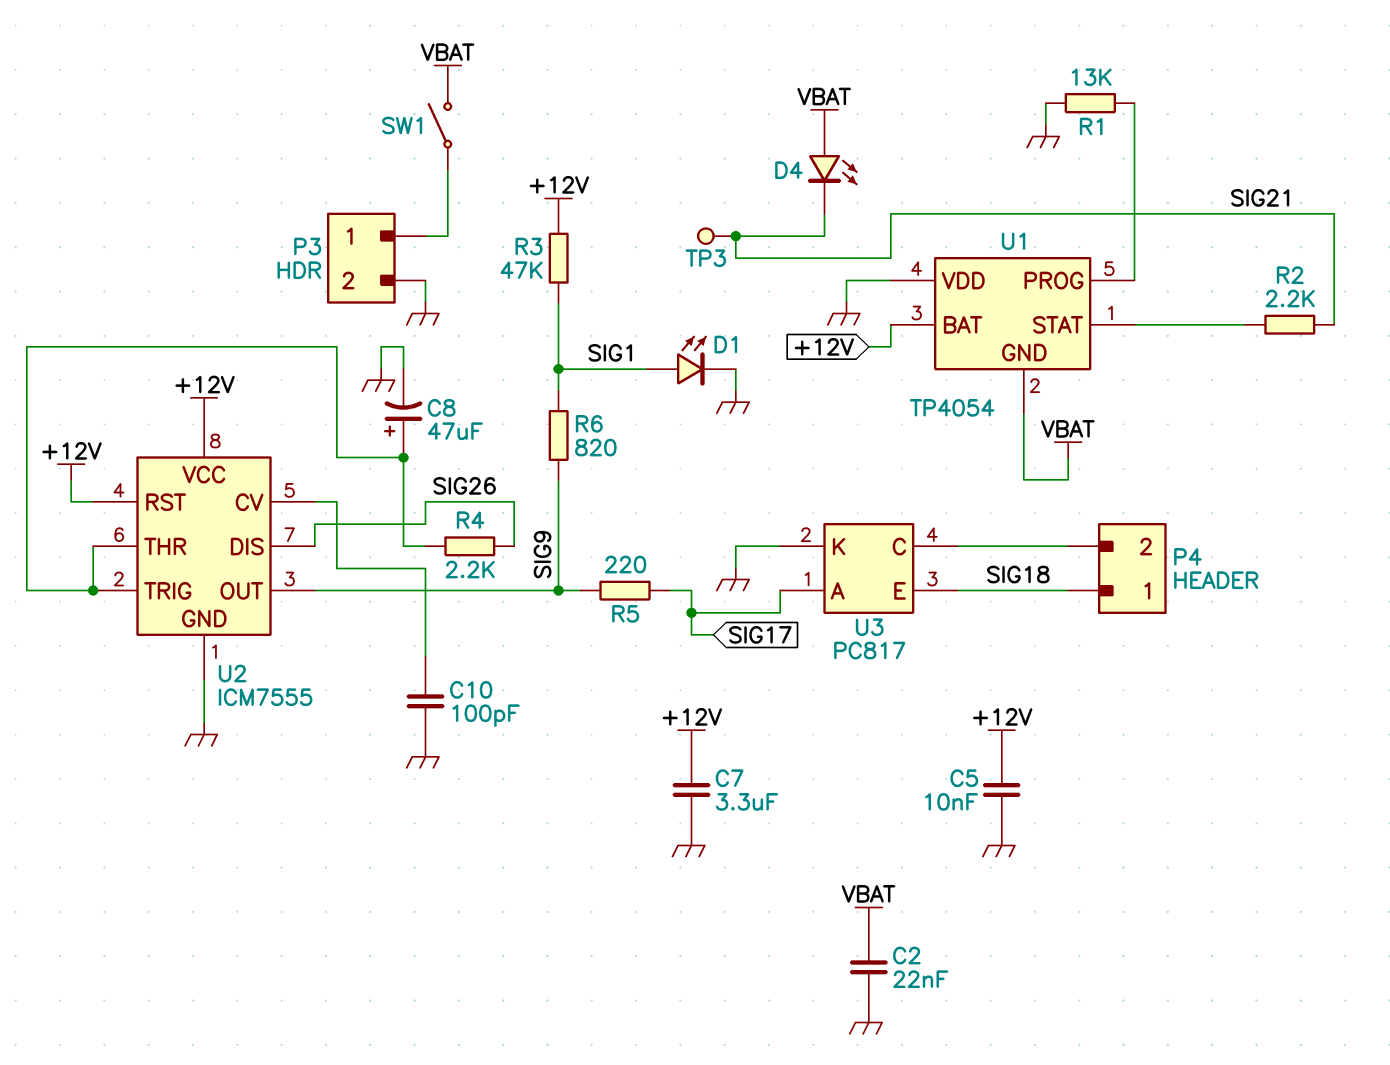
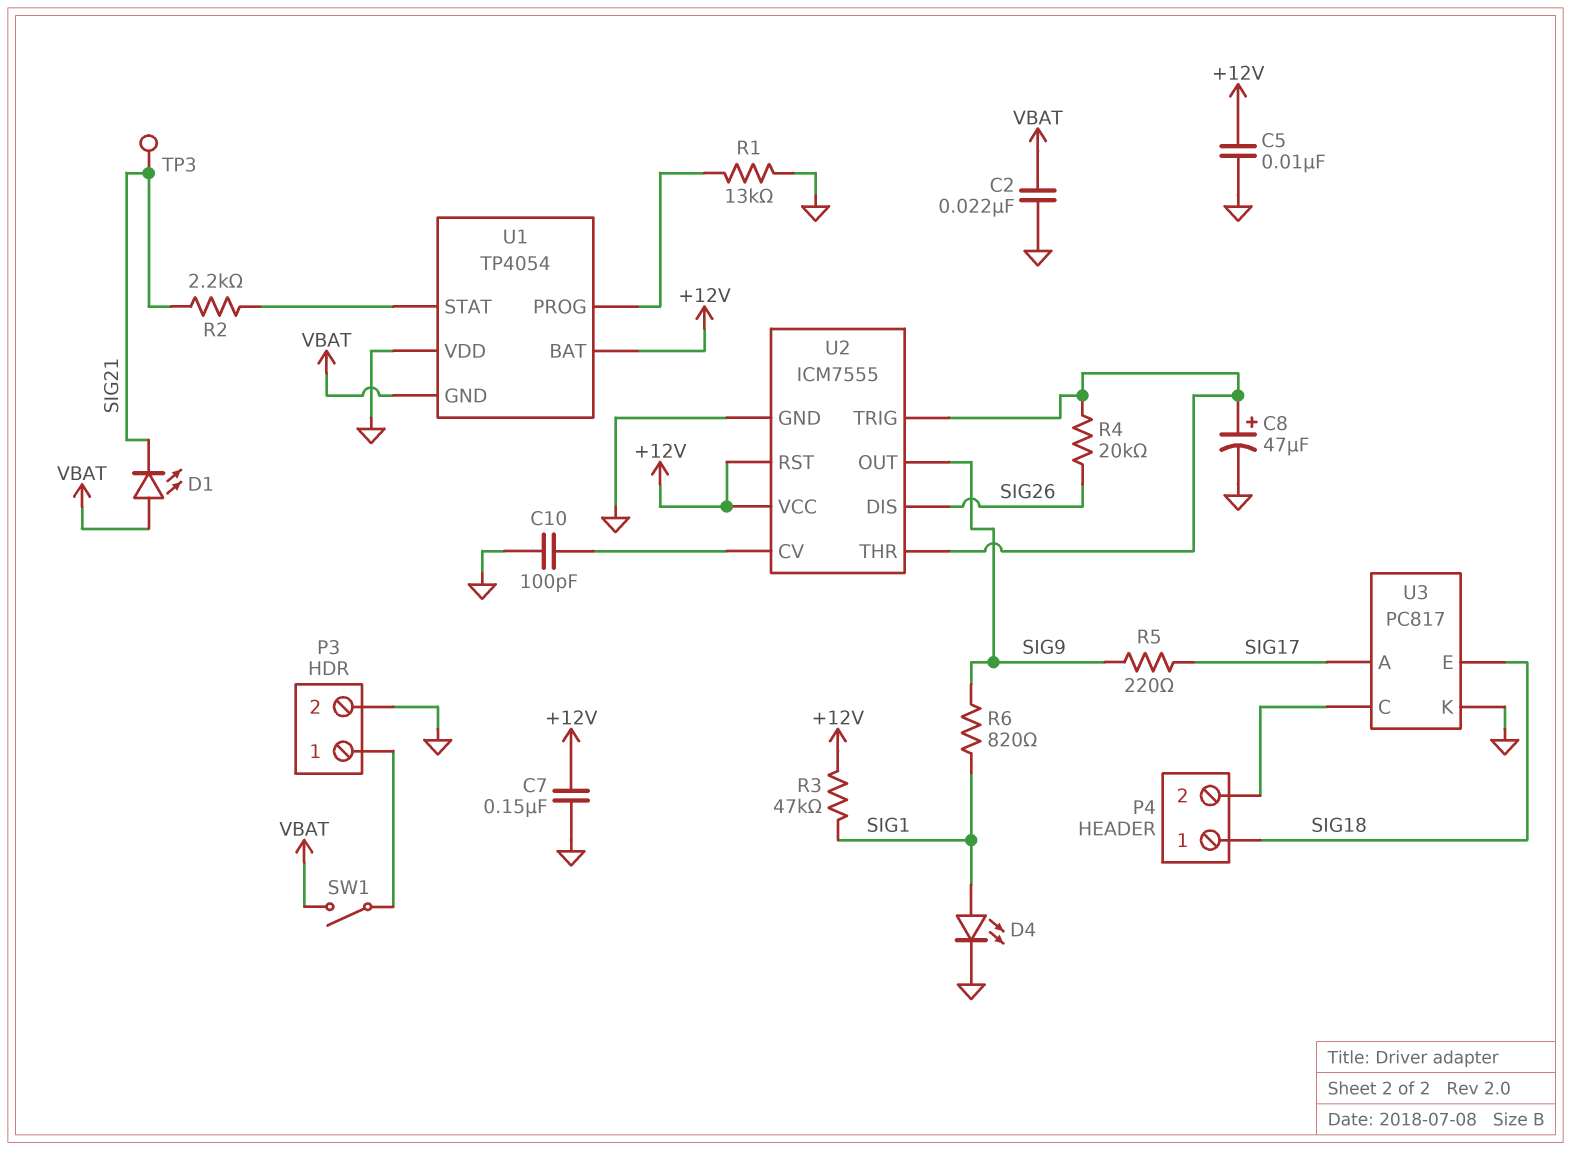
C7: 3.3uF (+12V, GND) -> 150nF (+12V, GND)
D1: LED (A SIG1, K GND) -> LED (A VBAT, K SIG21)
D4: LED (A VBAT, K SIG21) -> LED (A SIG1, K GND)
R4: 2.2k (SIG26, U2/THR) -> 20k (SIG26, U2/THR)

